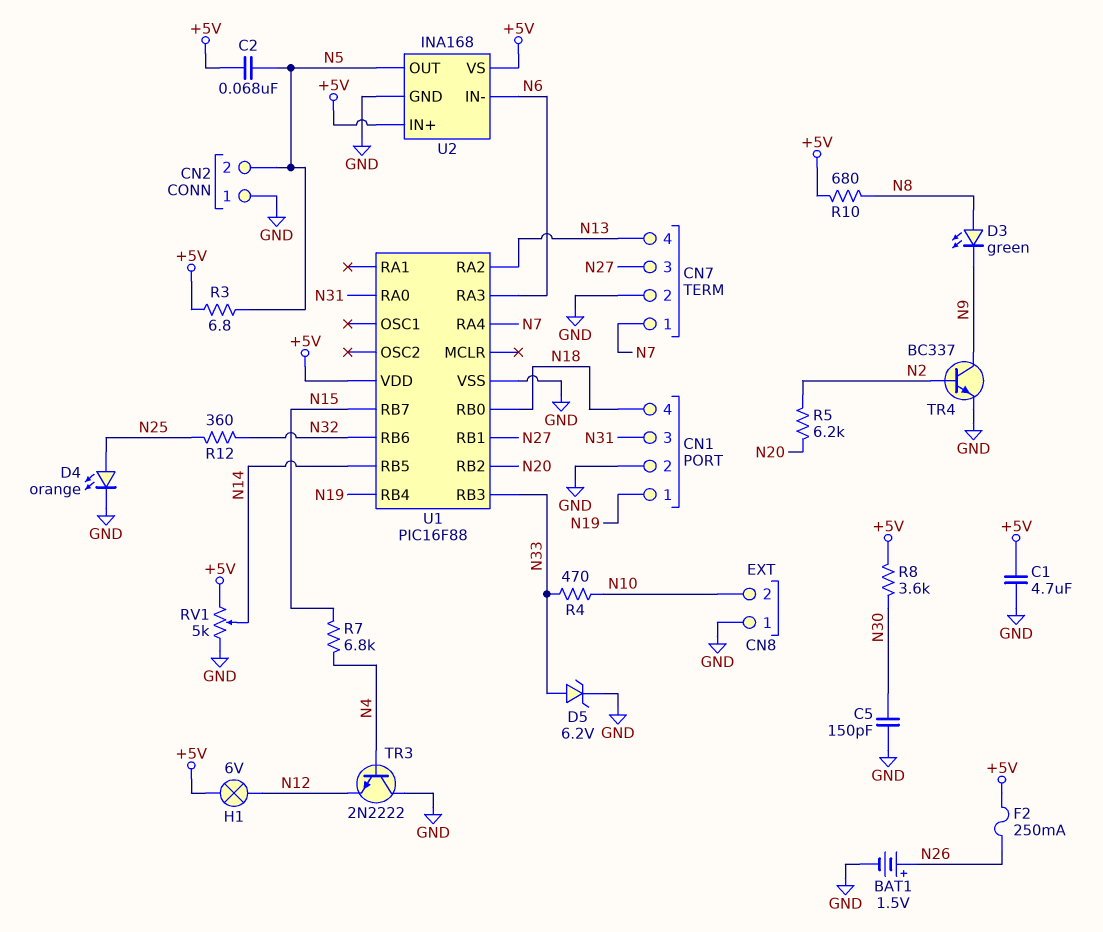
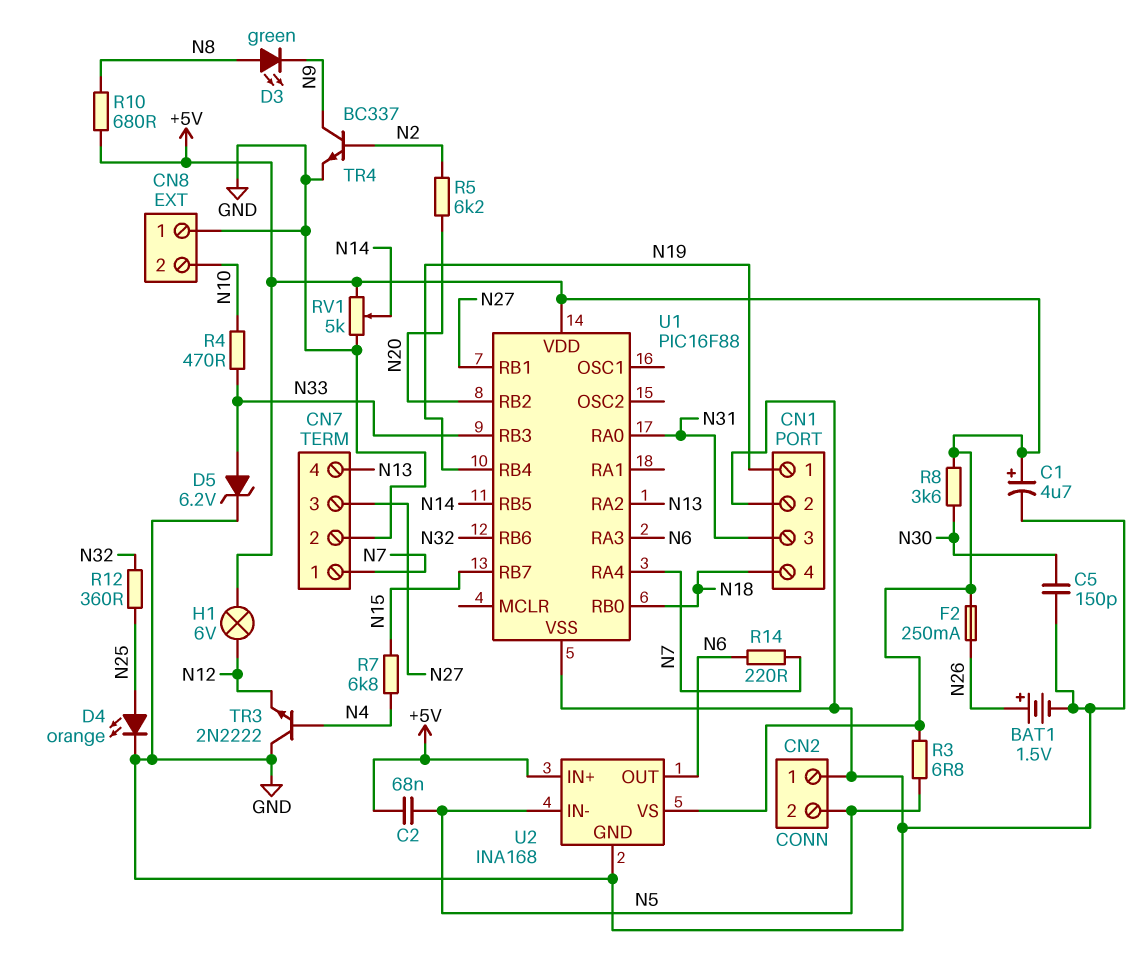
C1: 4.7uF (+5V, GND) -> 4.7uF (plus +5V, minus GND)
R14: none -> 220 (N6, N7)
U2 pin IN-: N6 -> N5
U2 pin OUT: N5 -> N6

